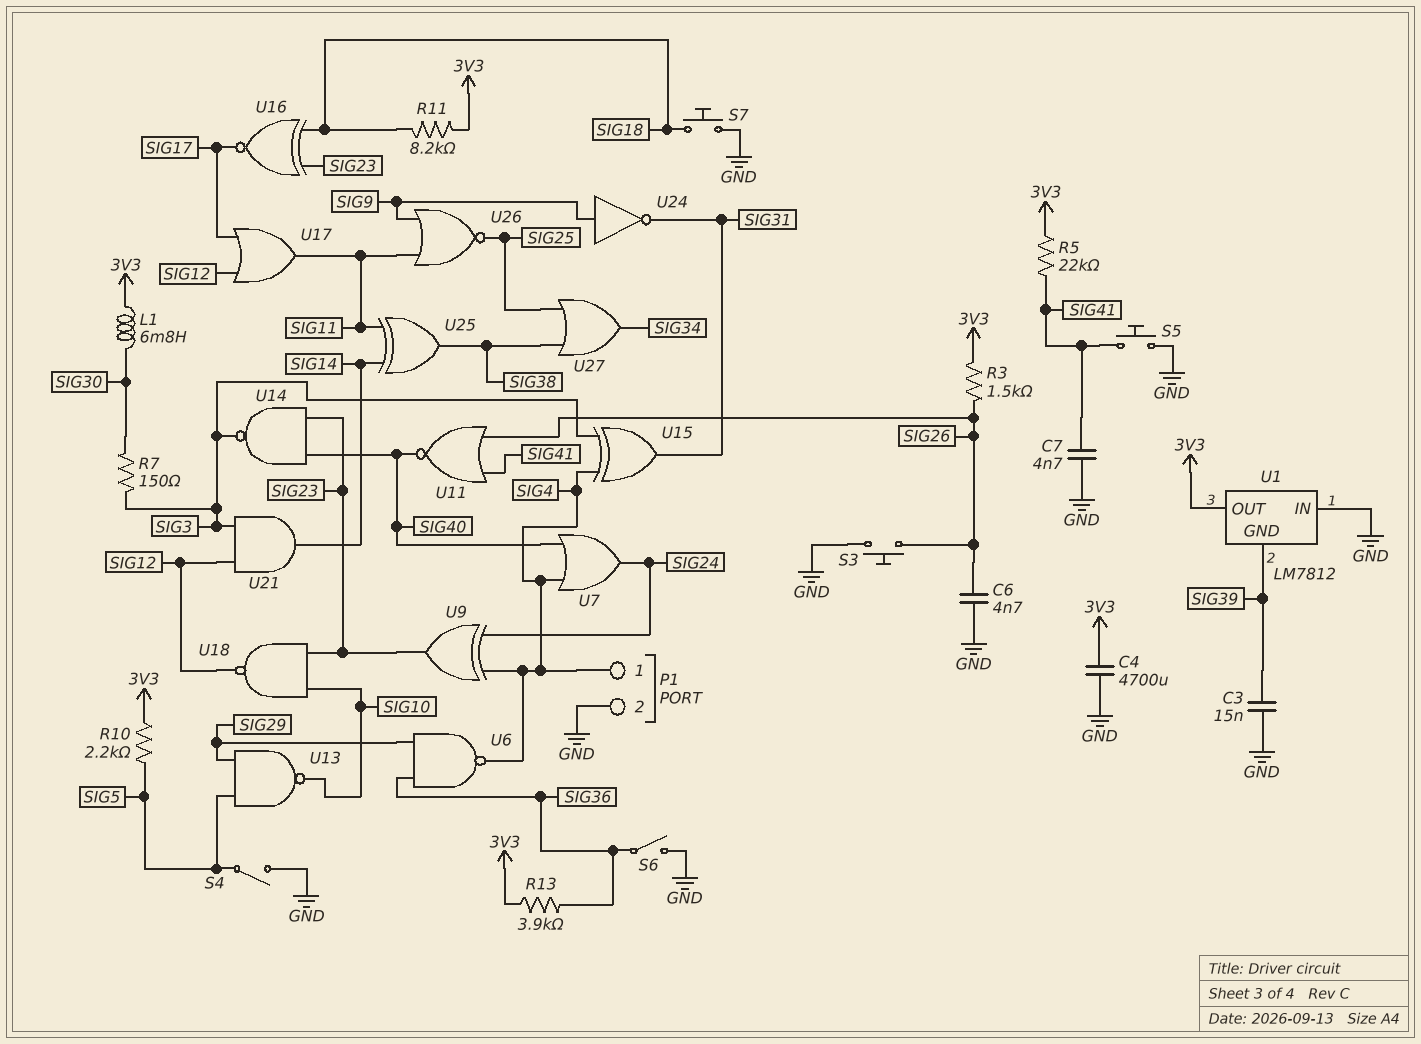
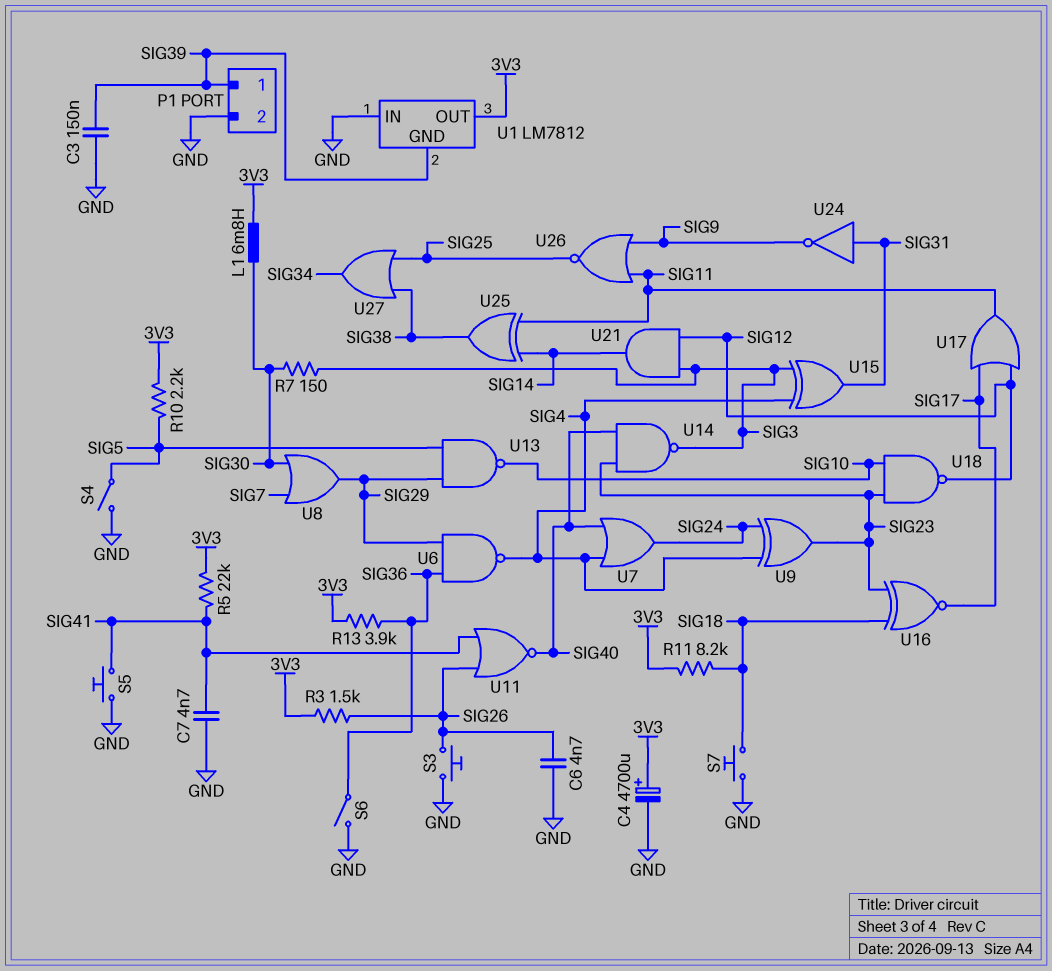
C3: 15nF (GND, SIG39) -> 150nF (GND, SIG39)
C4: 4700uF (3V3, GND) -> 4700uF (plus 3V3, minus GND)
P1 pin 1: SIG4 -> SIG39
U8: none -> OR (in SIG7, in SIG30, out SIG29)
U24: NOT (in SIG9, out SIG31) -> NOT (in SIG31, out SIG9)

